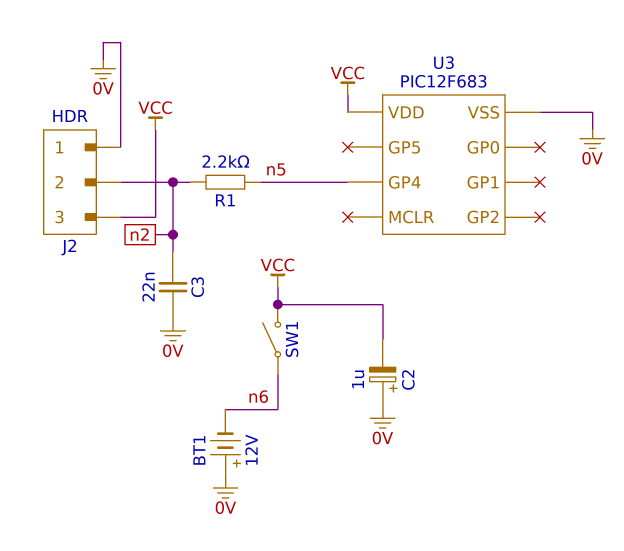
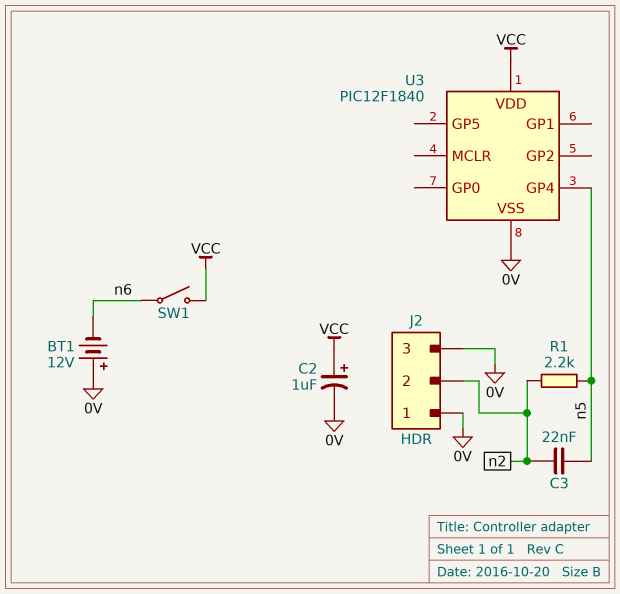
C2: 1uF (plus 0V, minus VCC) -> 1uF (plus VCC, minus 0V)
C3: 22nF (0V, n2) -> 22nF (n2, n5)
J2 pin 3: VCC -> 0V
U3: PIC12F683 -> PIC12F1840

